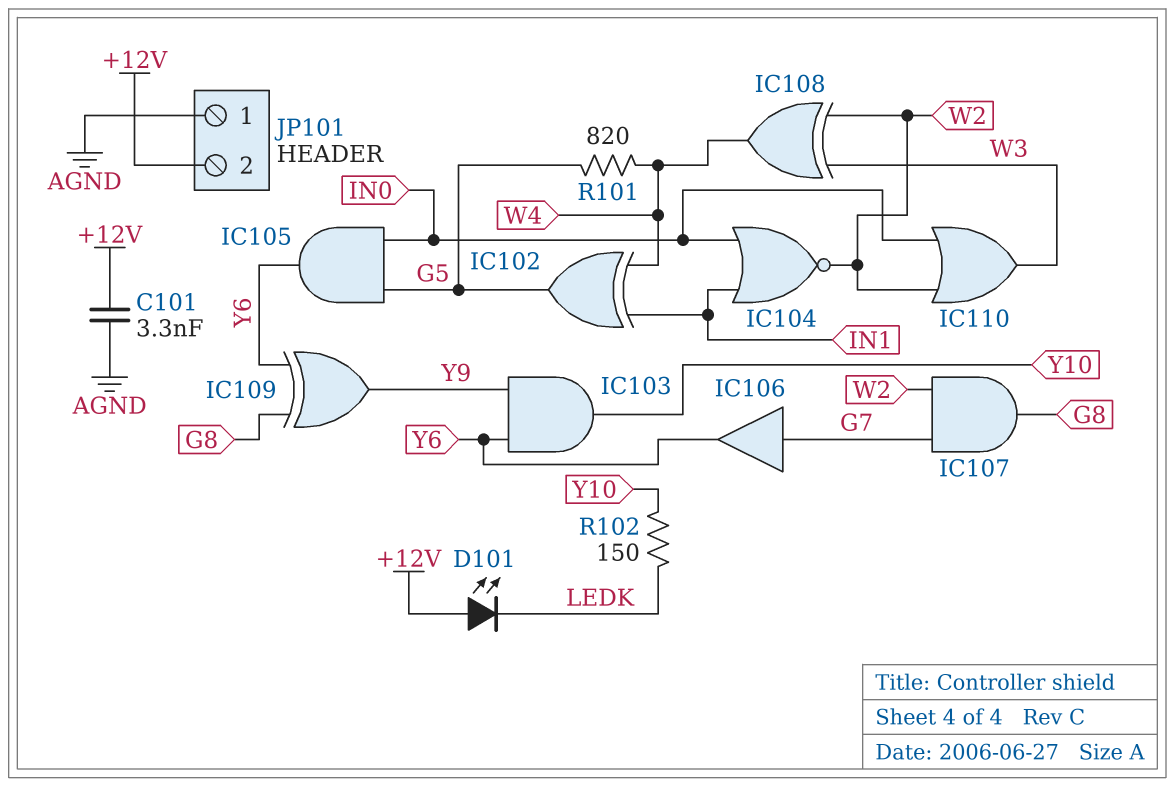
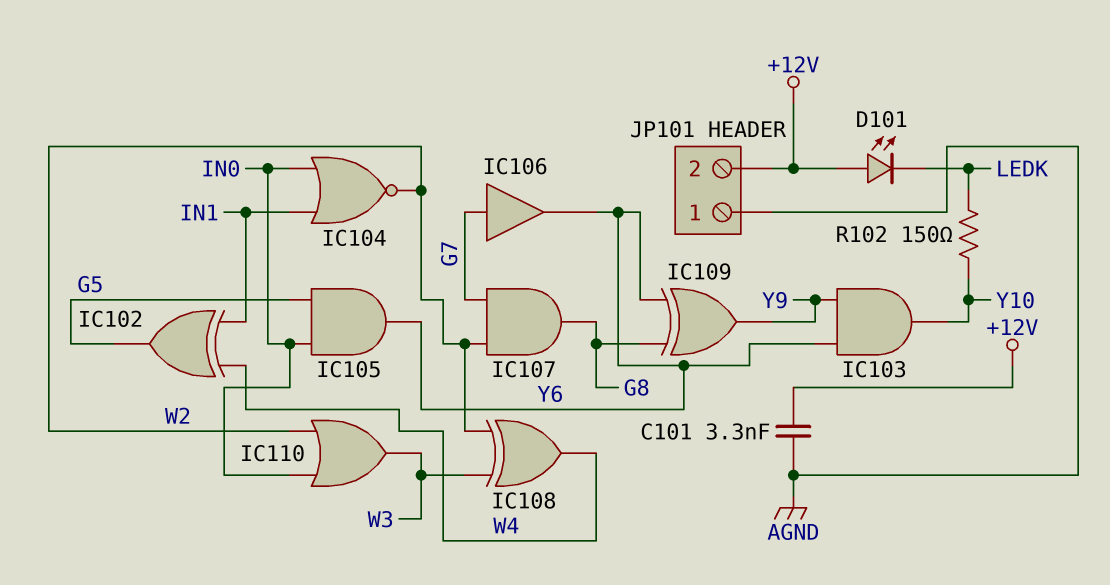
R101: 820 (G5, W4) -> none

